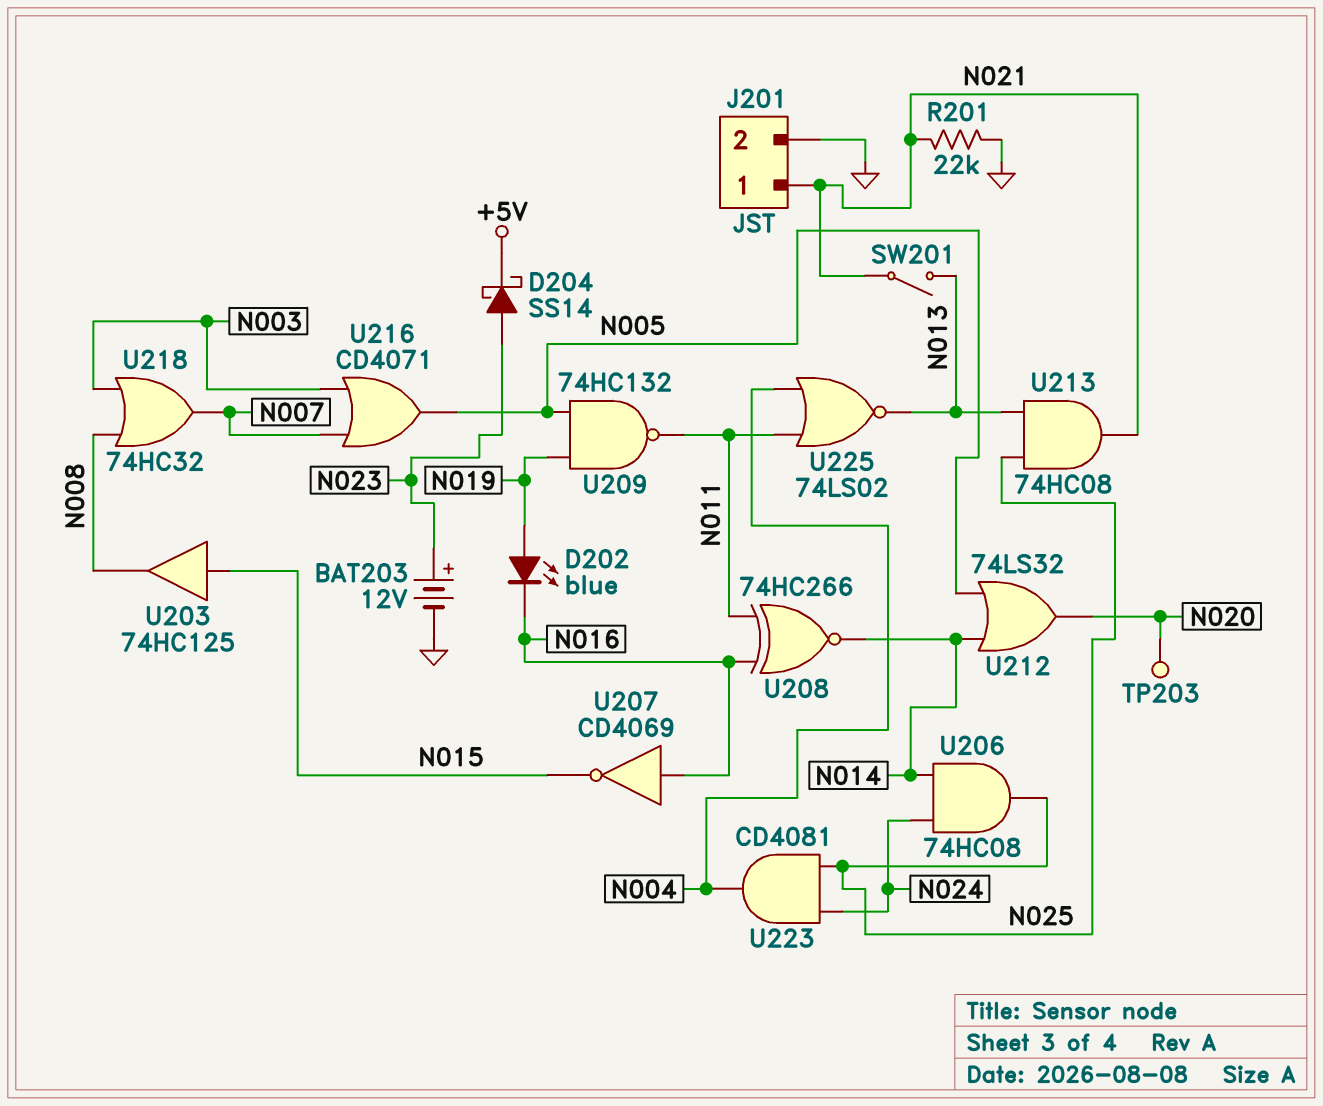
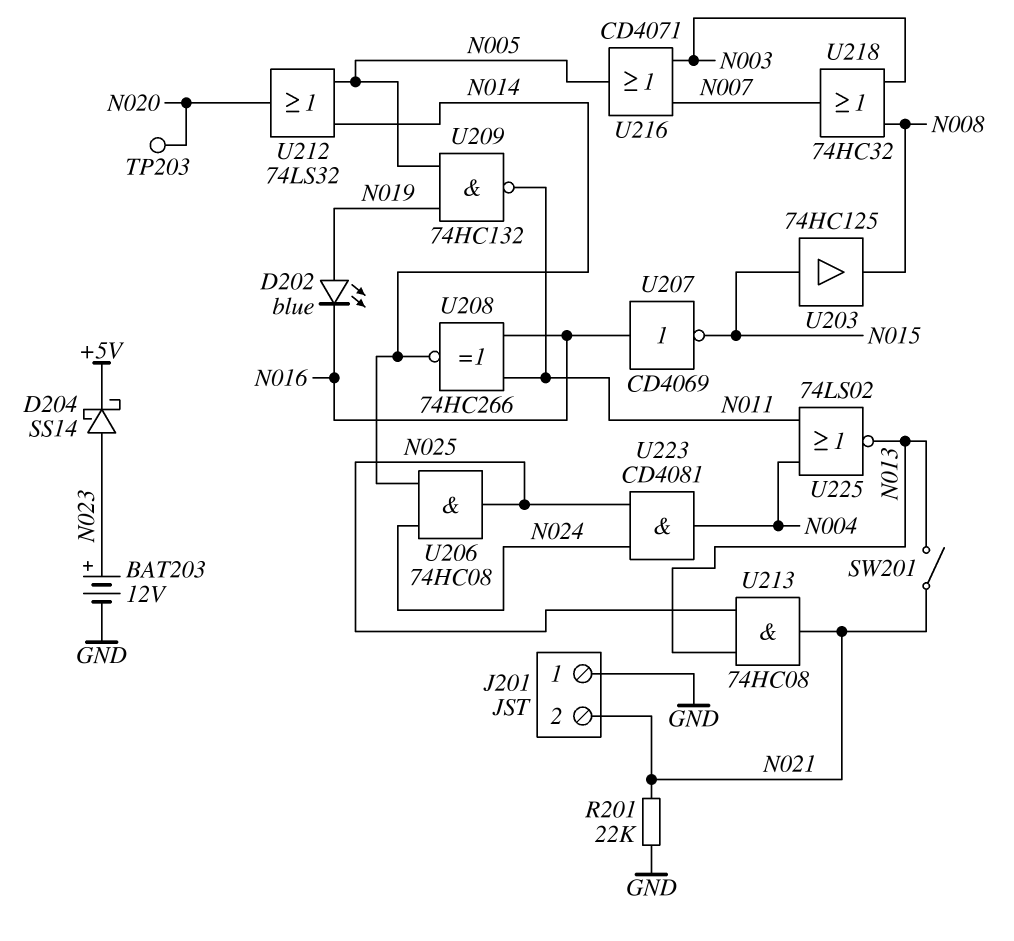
J201 pin 1: N021 -> GND
J201 pin 2: GND -> N021

